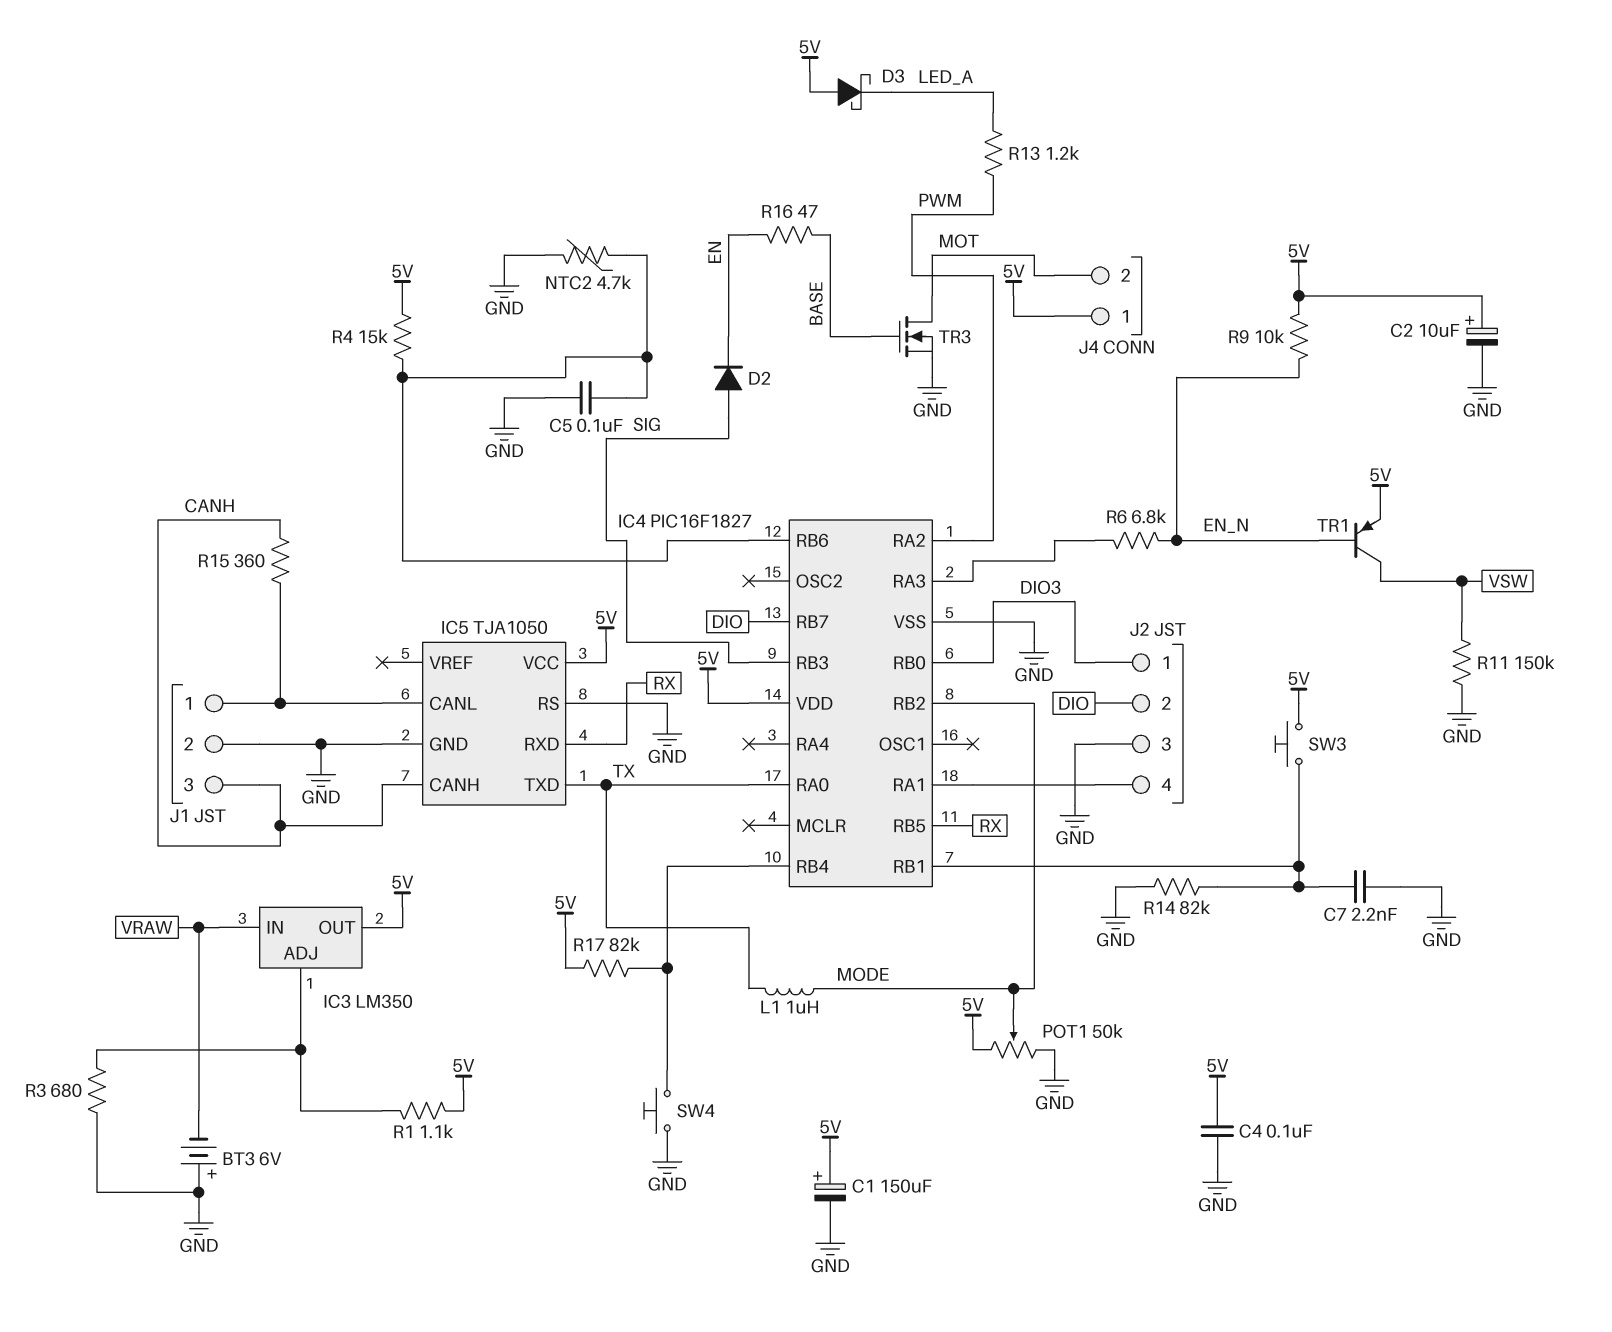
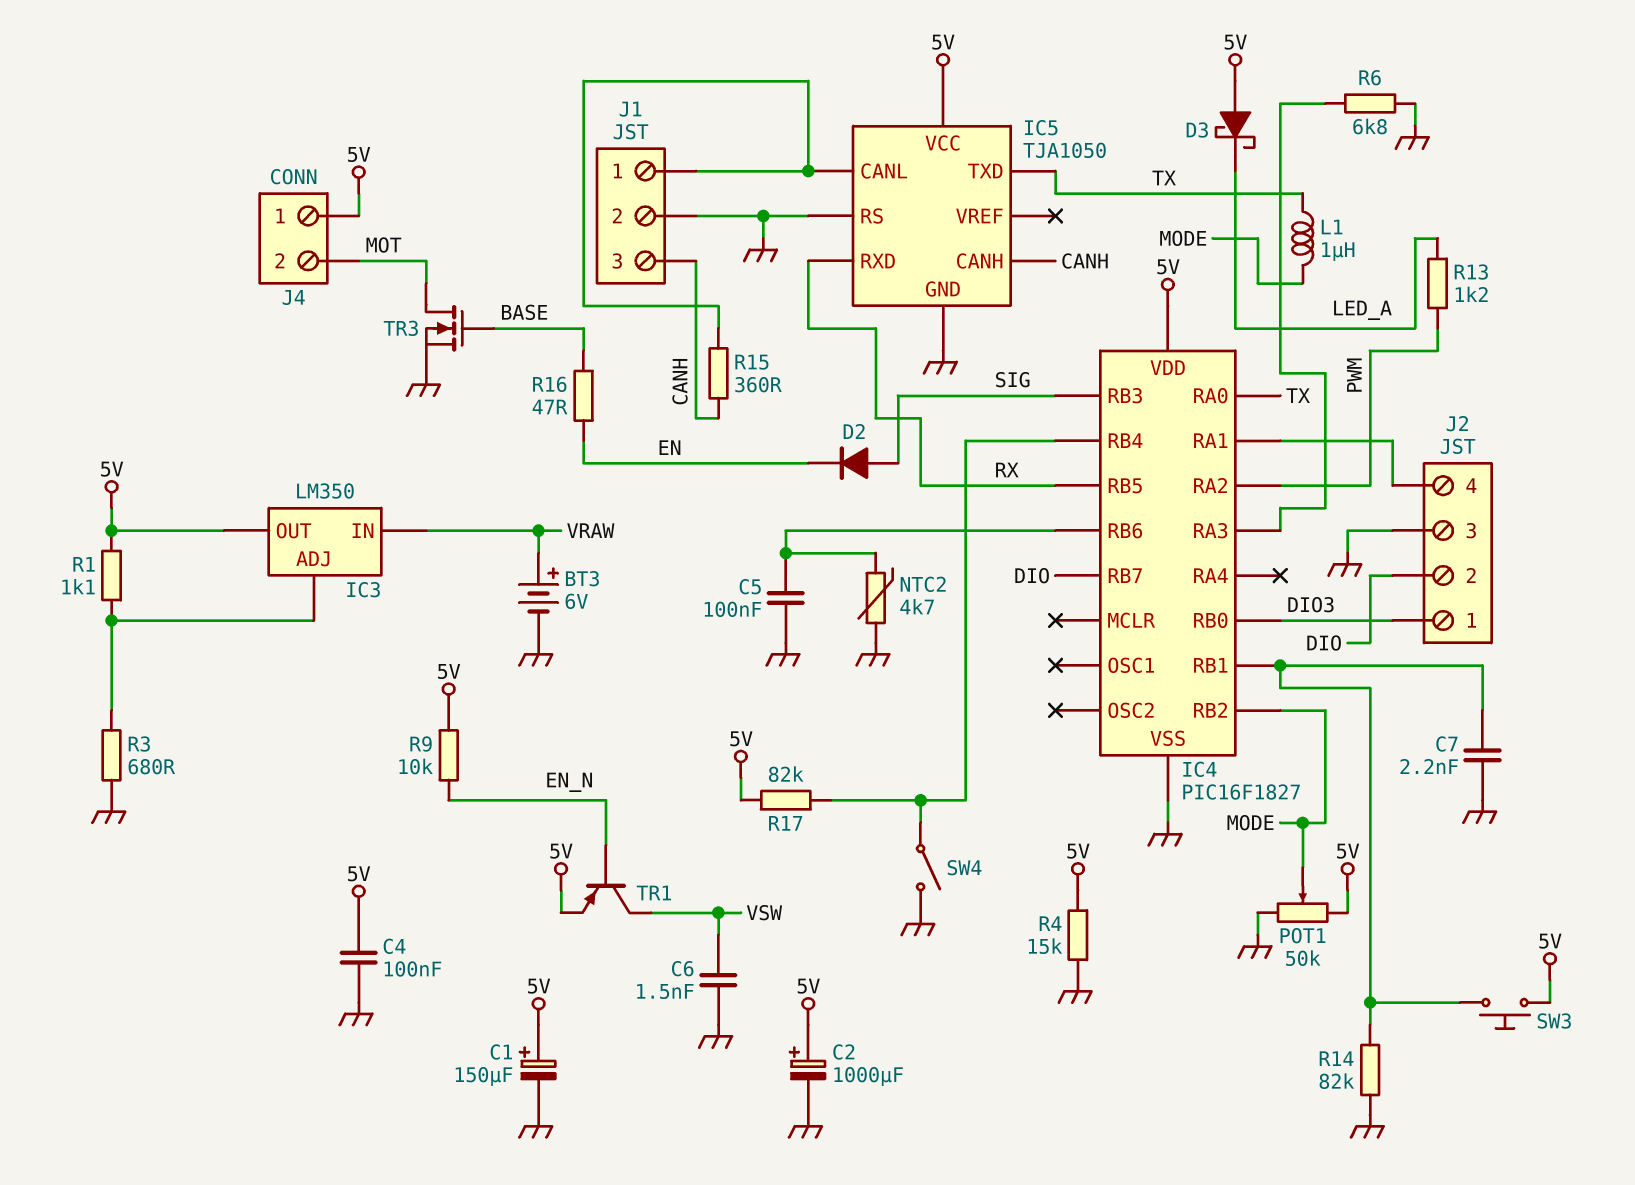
BT3: 6V (plus GND, minus VRAW) -> 6V (plus VRAW, minus GND)
C2: 10uF (plus 5V, minus GND) -> 1000uF (plus 5V, minus GND)
C6: none -> 1.5nF (GND, VSW)
R4: 15k (5V, IC4/RB6) -> 15k (5V, GND)
R6: 6.8k (EN_N, IC4/RA3) -> 6.8k (GND, IC4/RA3)
R11: 150k (GND, VSW) -> none
SW4: button (GND, IC4/RB4) -> switch (GND, IC4/RB4)

